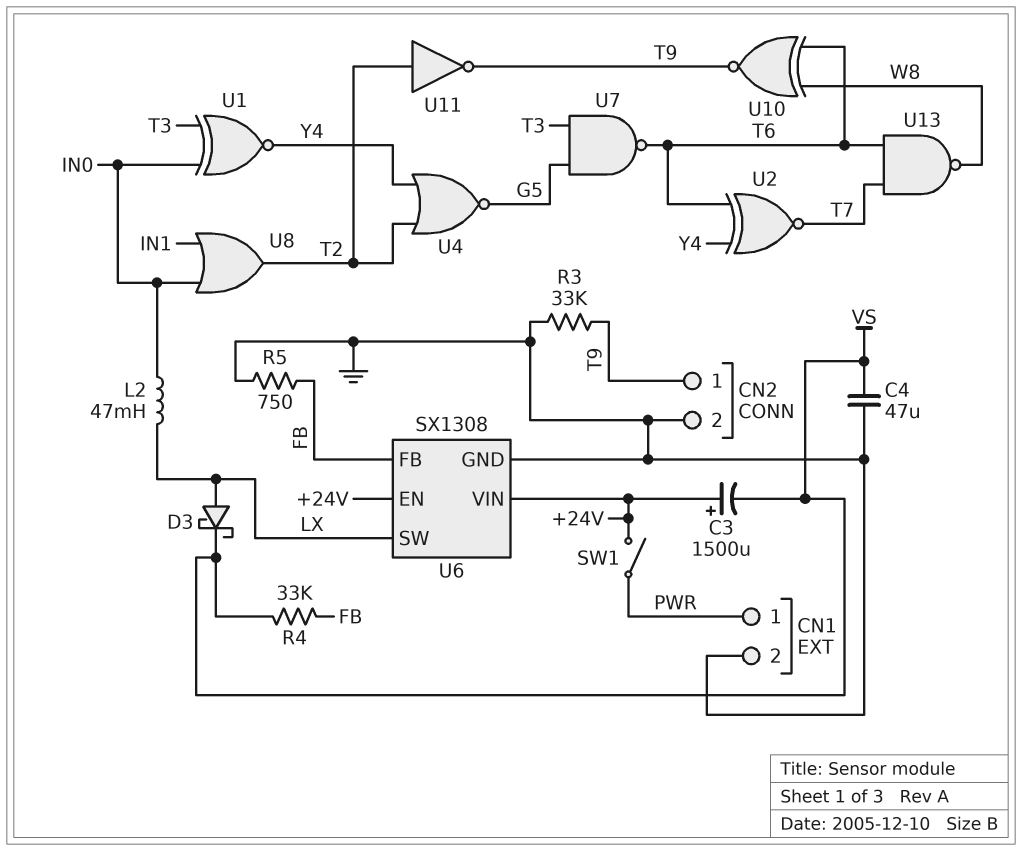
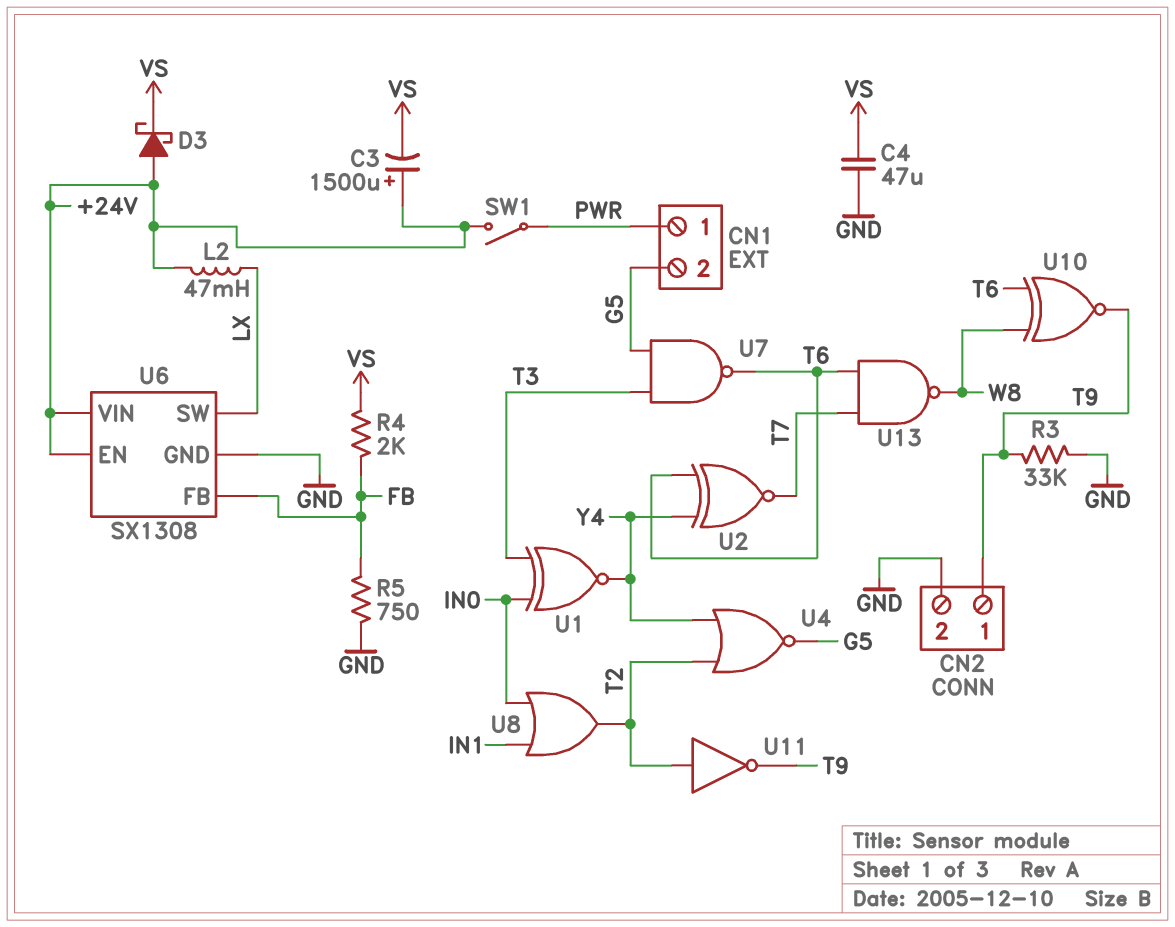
CN1 pin 2: GND -> G5
D3: schottky (A LX, K VS) -> schottky (A +24V, K VS)
L2: 47mH (IN0, LX) -> 47mH (+24V, LX)
R4: 33k (FB, VS) -> 2k (FB, VS)

